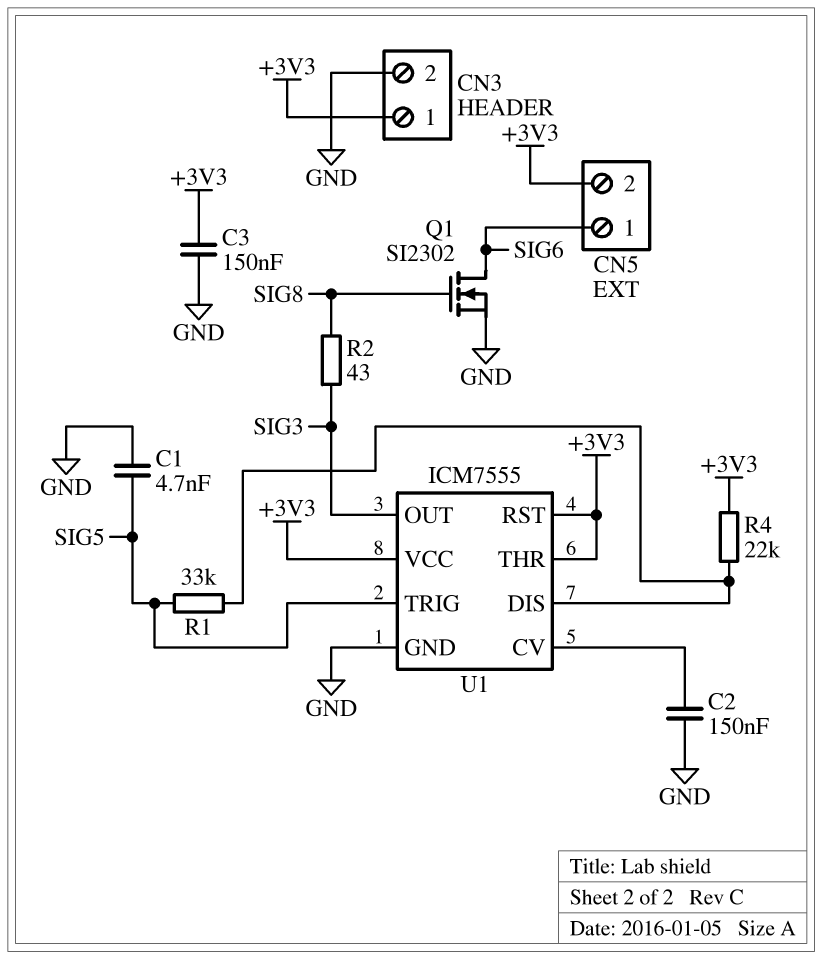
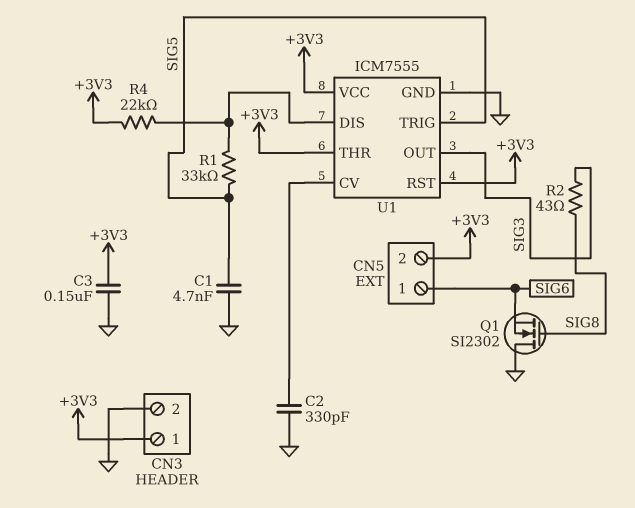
C2: 150nF (GND, U1/CV) -> 330pF (GND, U1/CV)
Q1: NMOS SI2302 (G SIG8, D SIG6, S GND) -> NMOS SI2302 (G SIG8, D GND, S SIG6)

